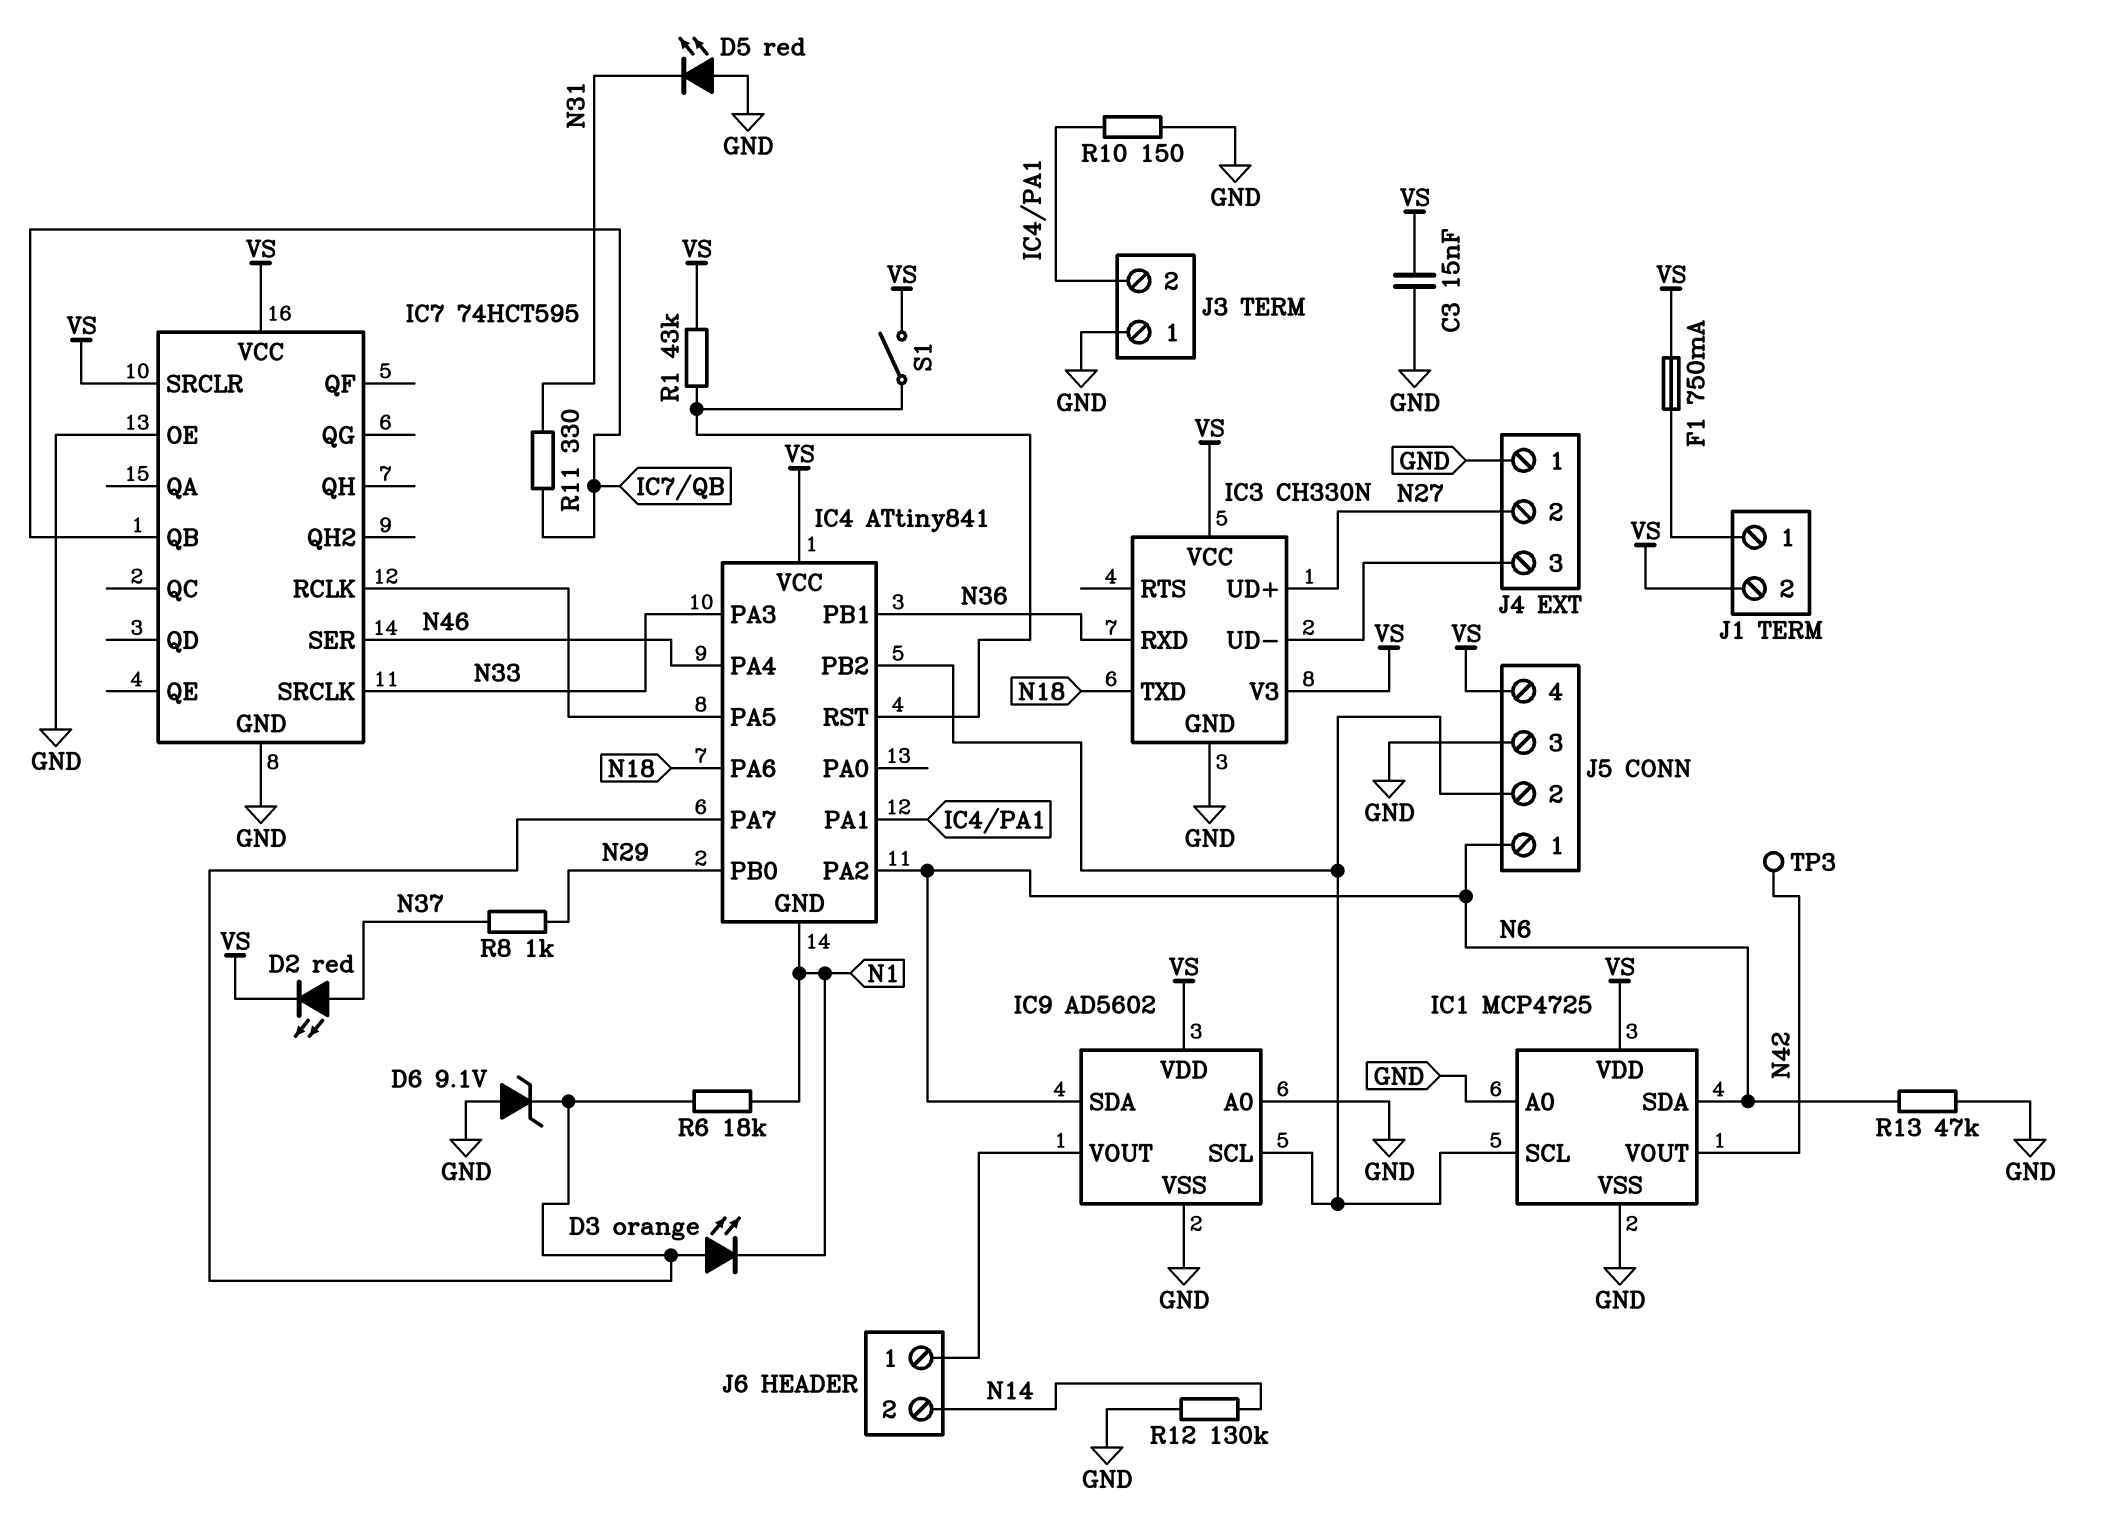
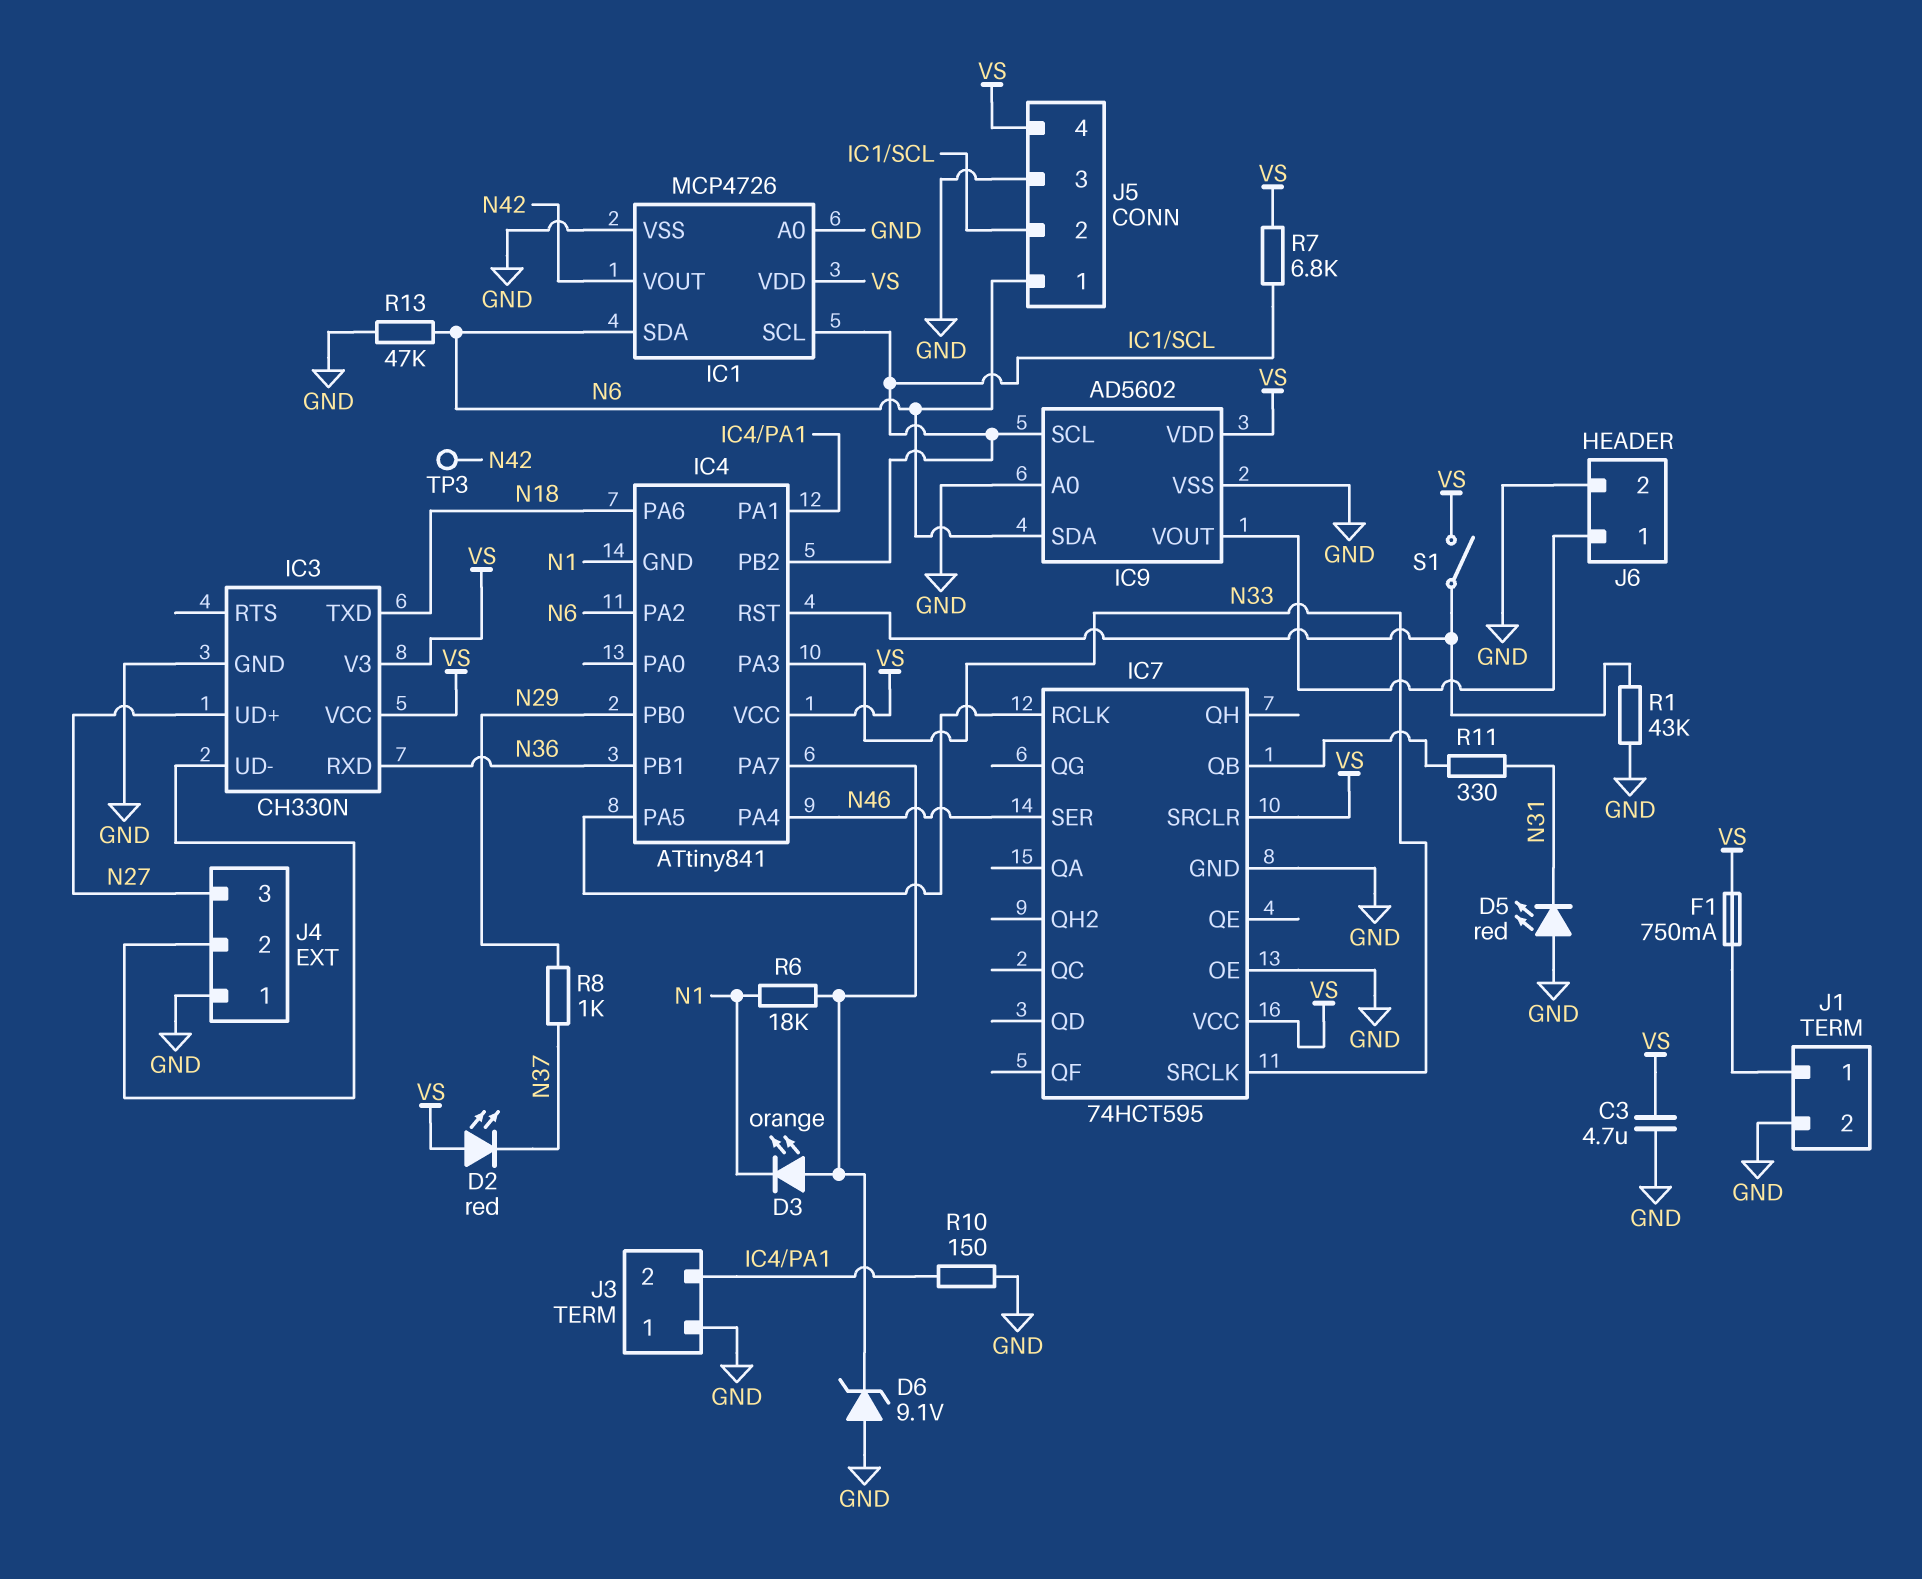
C3: 15nF (GND, VS) -> 4.7uF (GND, VS)
D2: LED red (A N37, K VS) -> LED red (A VS, K N37)
IC1: MCP4725 -> MCP4726
J1 pin 2: VS -> GND
J4 pin 2: N27 -> IC3/UD-
J4 pin 3: IC3/UD- -> N27
J6 pin 2: N14 -> GND
R1: 43k (IC4/RST, VS) -> 43k (GND, IC4/RST)
R7: none -> 6.8k (IC1/SCL, VS)
R12: 130k (GND, N14) -> none

